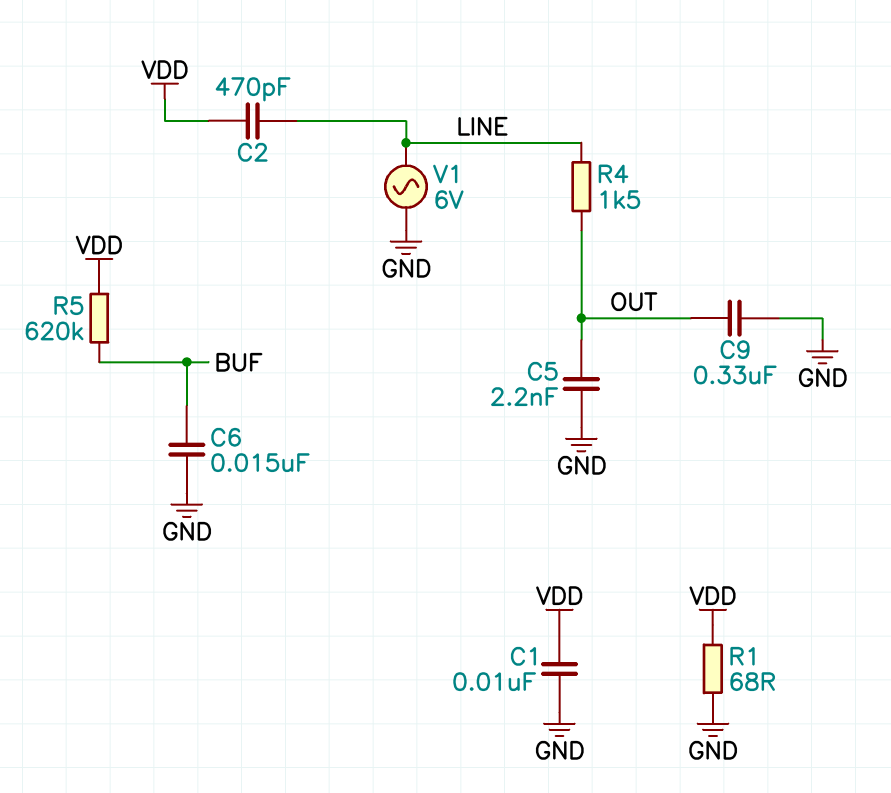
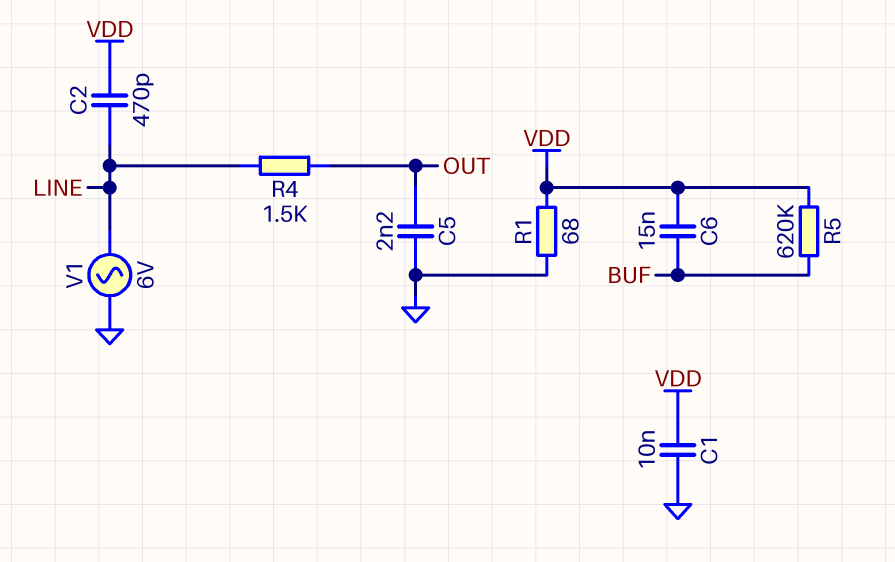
C6: 15nF (BUF, GND) -> 15nF (BUF, VDD)
C9: 330nF (GND, OUT) -> none

